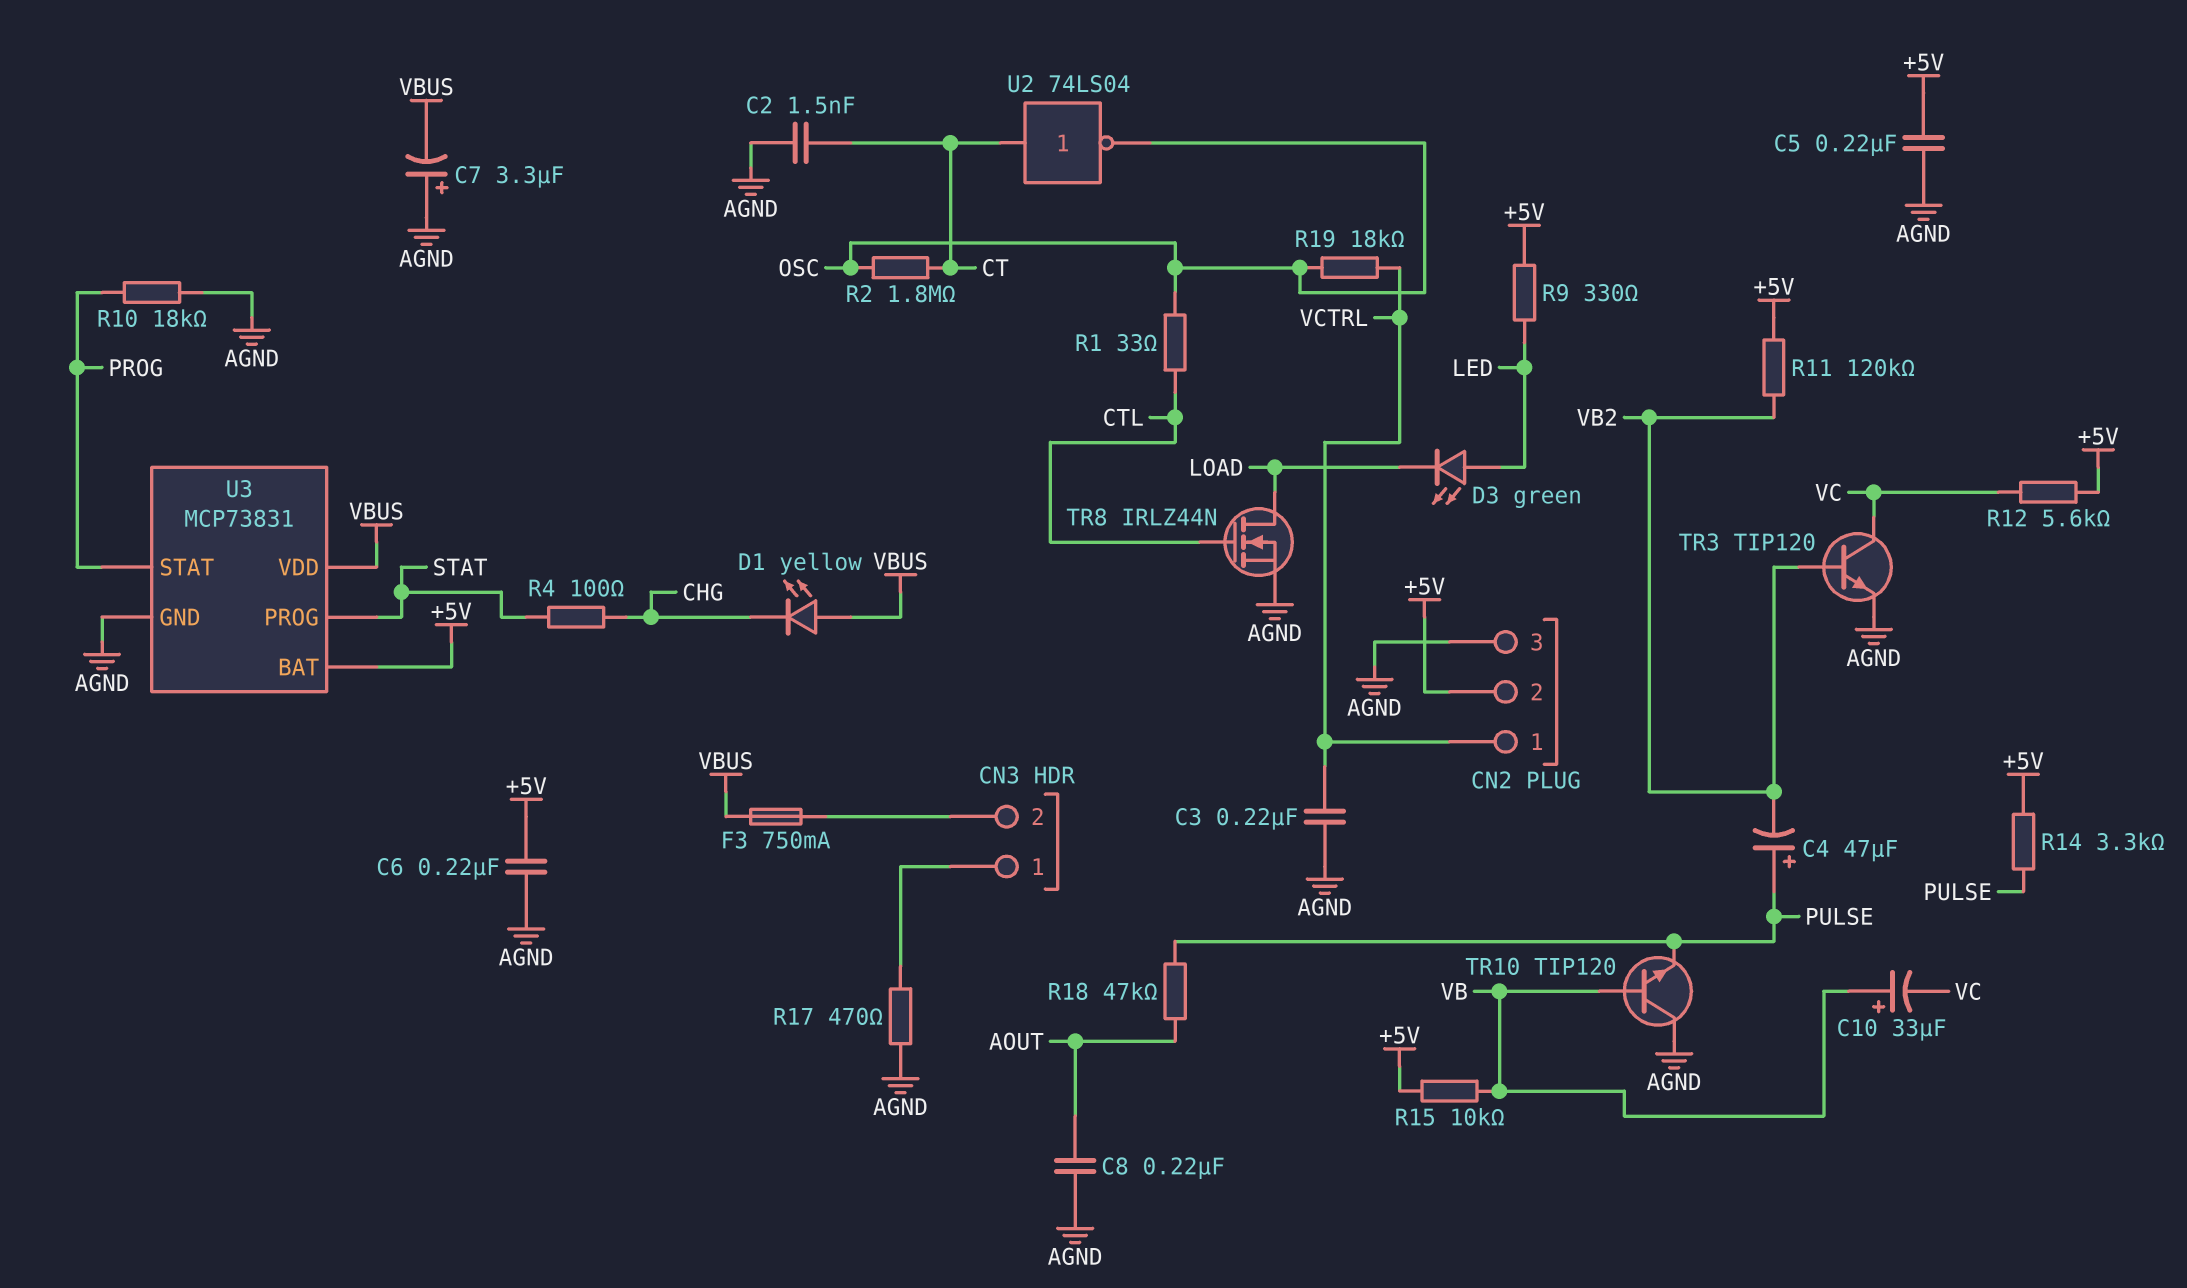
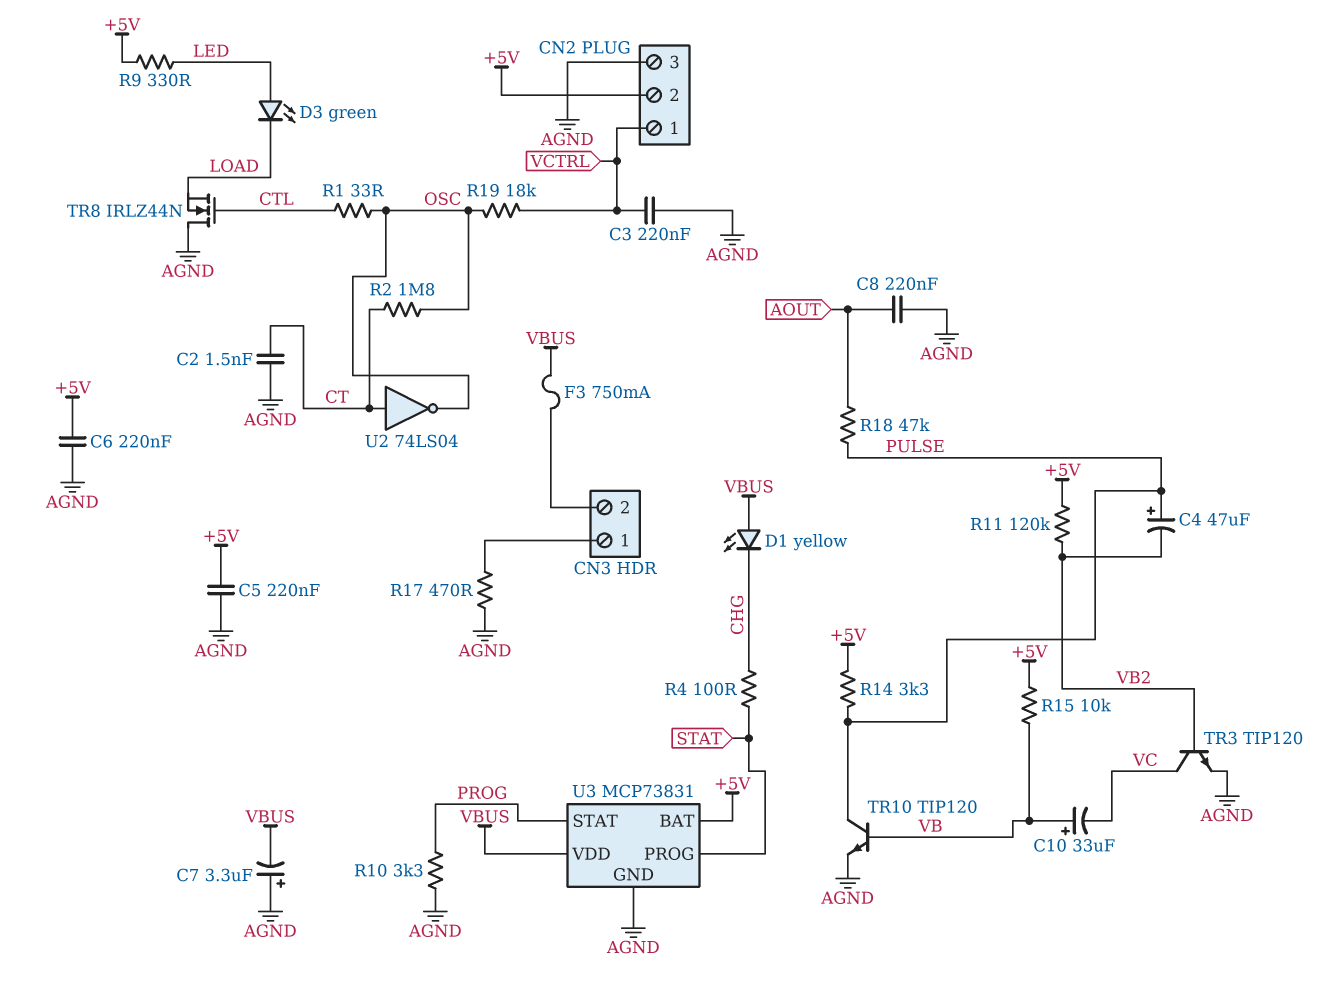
R10: 18k (AGND, PROG) -> 3.3k (AGND, PROG)
R12: 5.6k (+5V, VC) -> none
TR8: NMOS IRLZ44N (G CTL, D LOAD, S AGND) -> NMOS IRLZ44N (G CTL, D AGND, S LOAD)
TR10: NPN TIP120 (B VB, C AGND, E PULSE) -> NPN TIP120 (B VB, C PULSE, E AGND)

